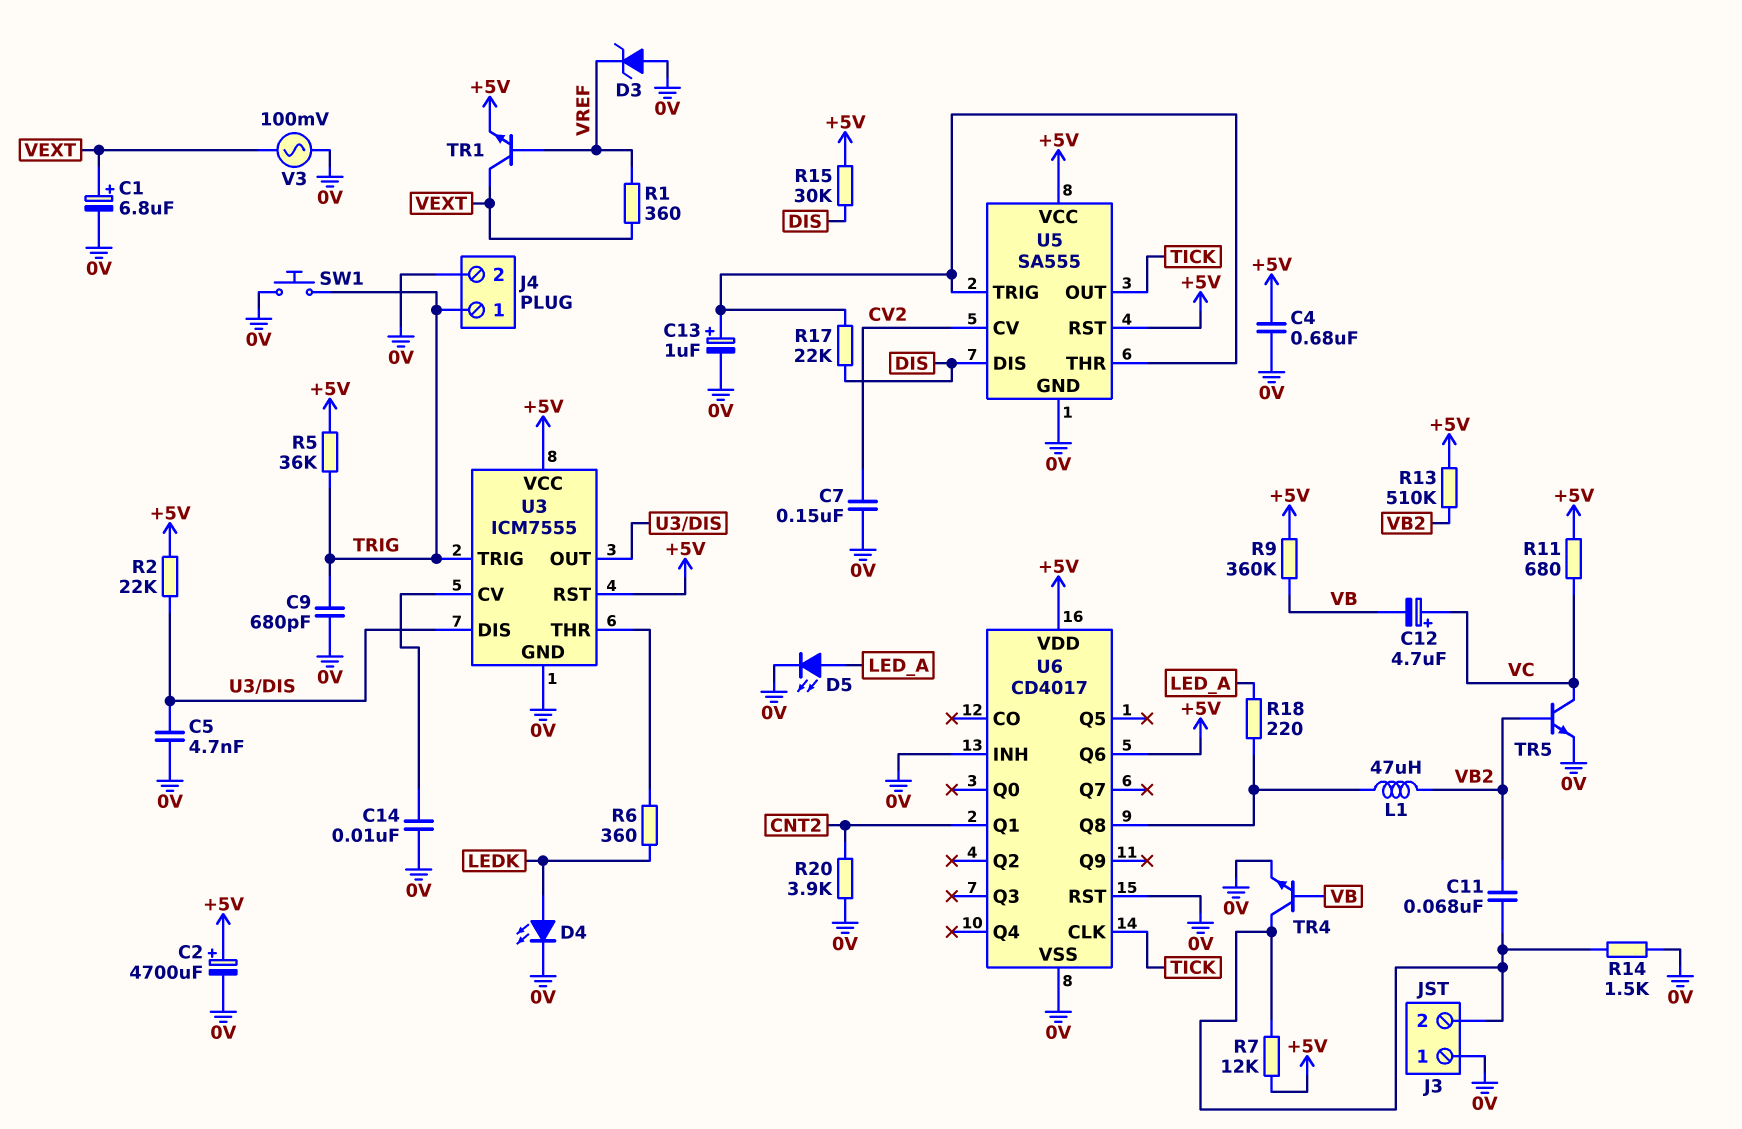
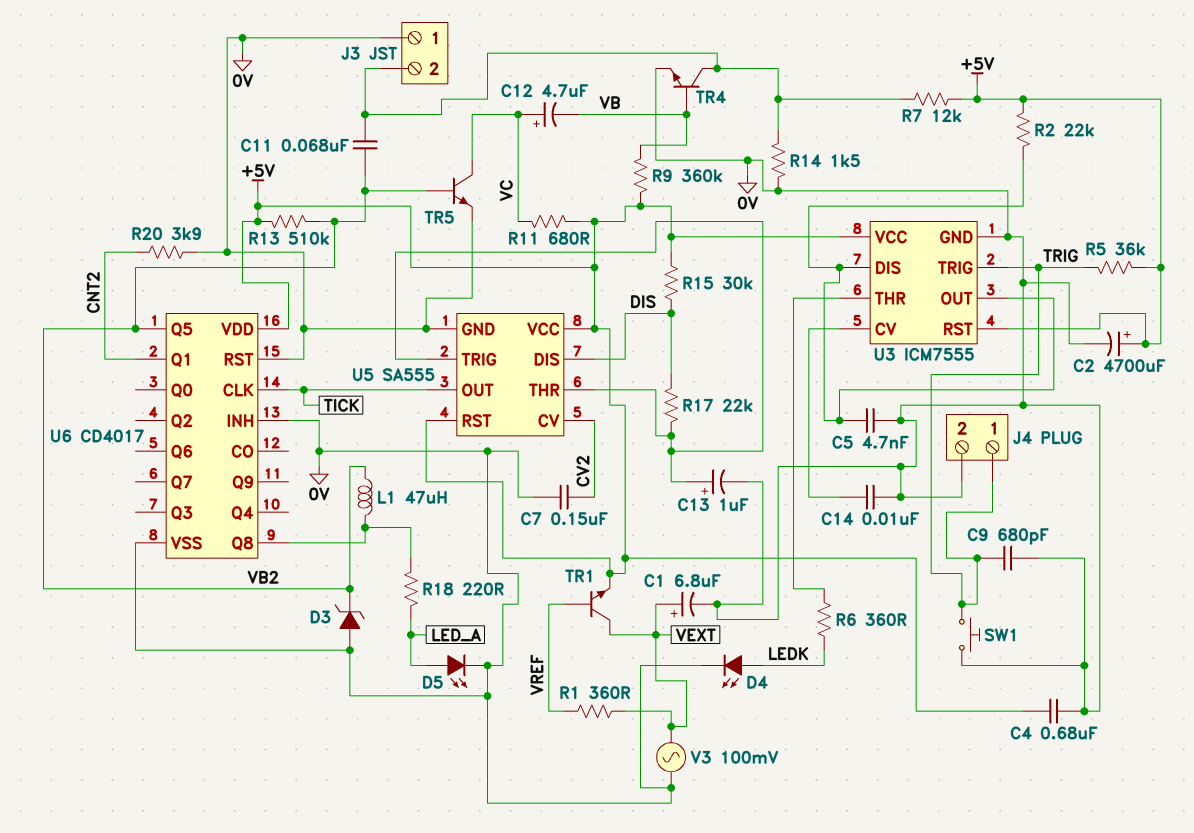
D3: zener (A 0V, K VREF) -> zener (A 0V, K VB2)
U6 pin Q5: none -> VB2
U6 pin Q6: +5V -> none

